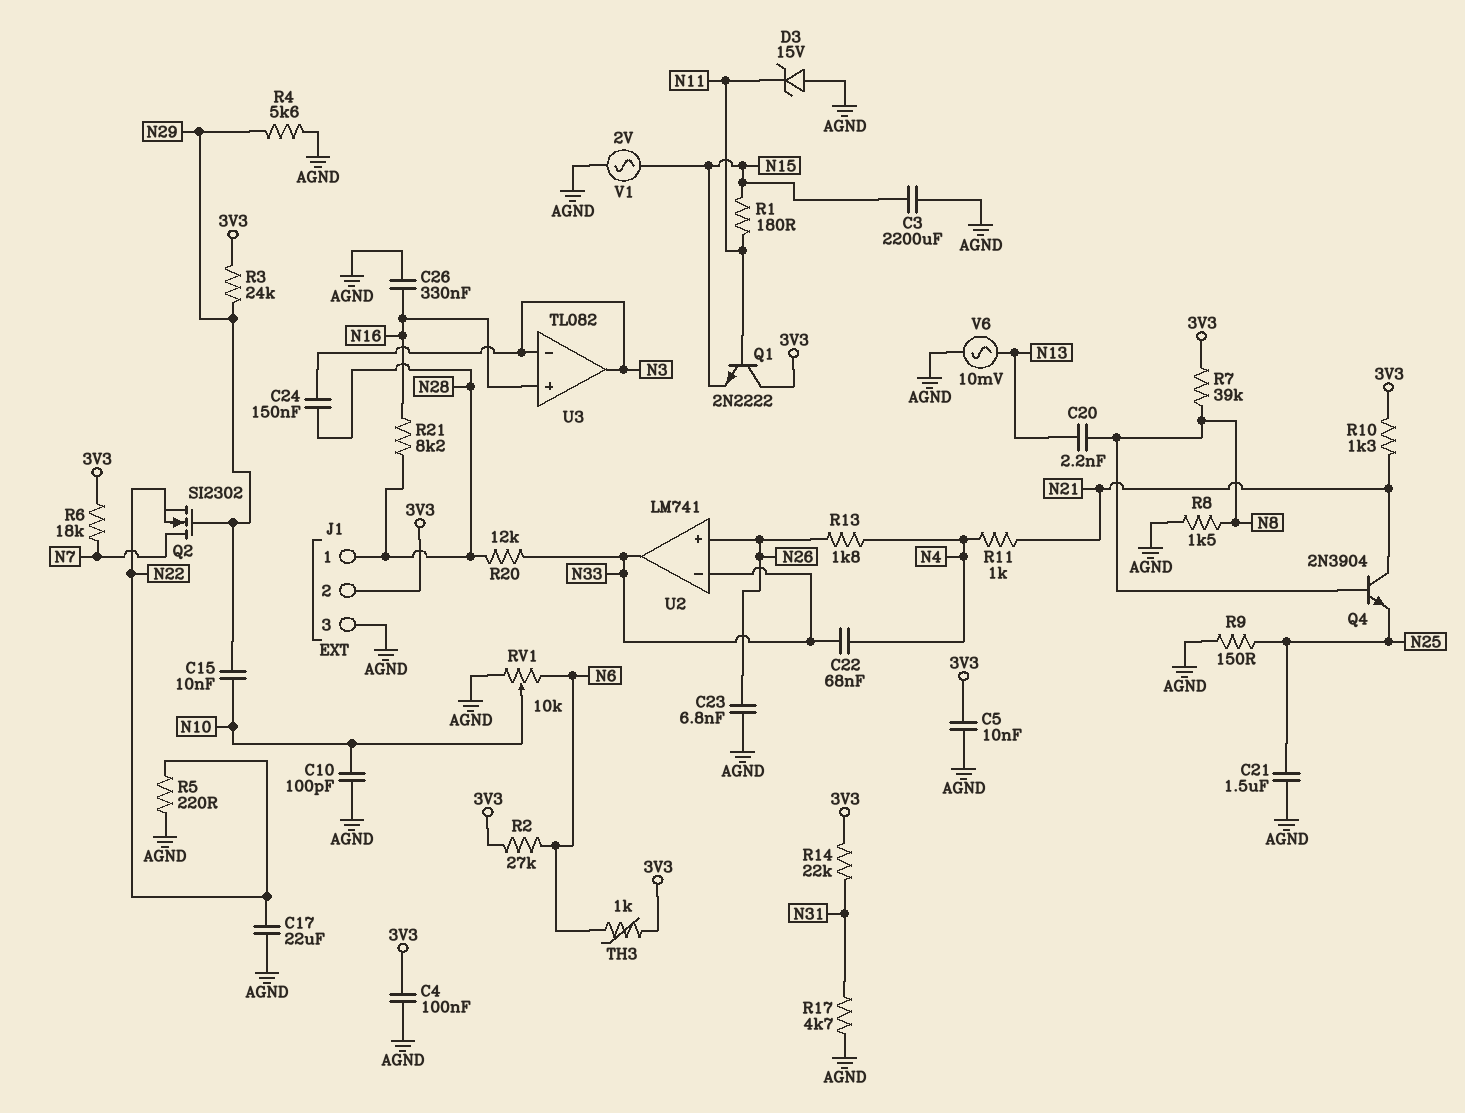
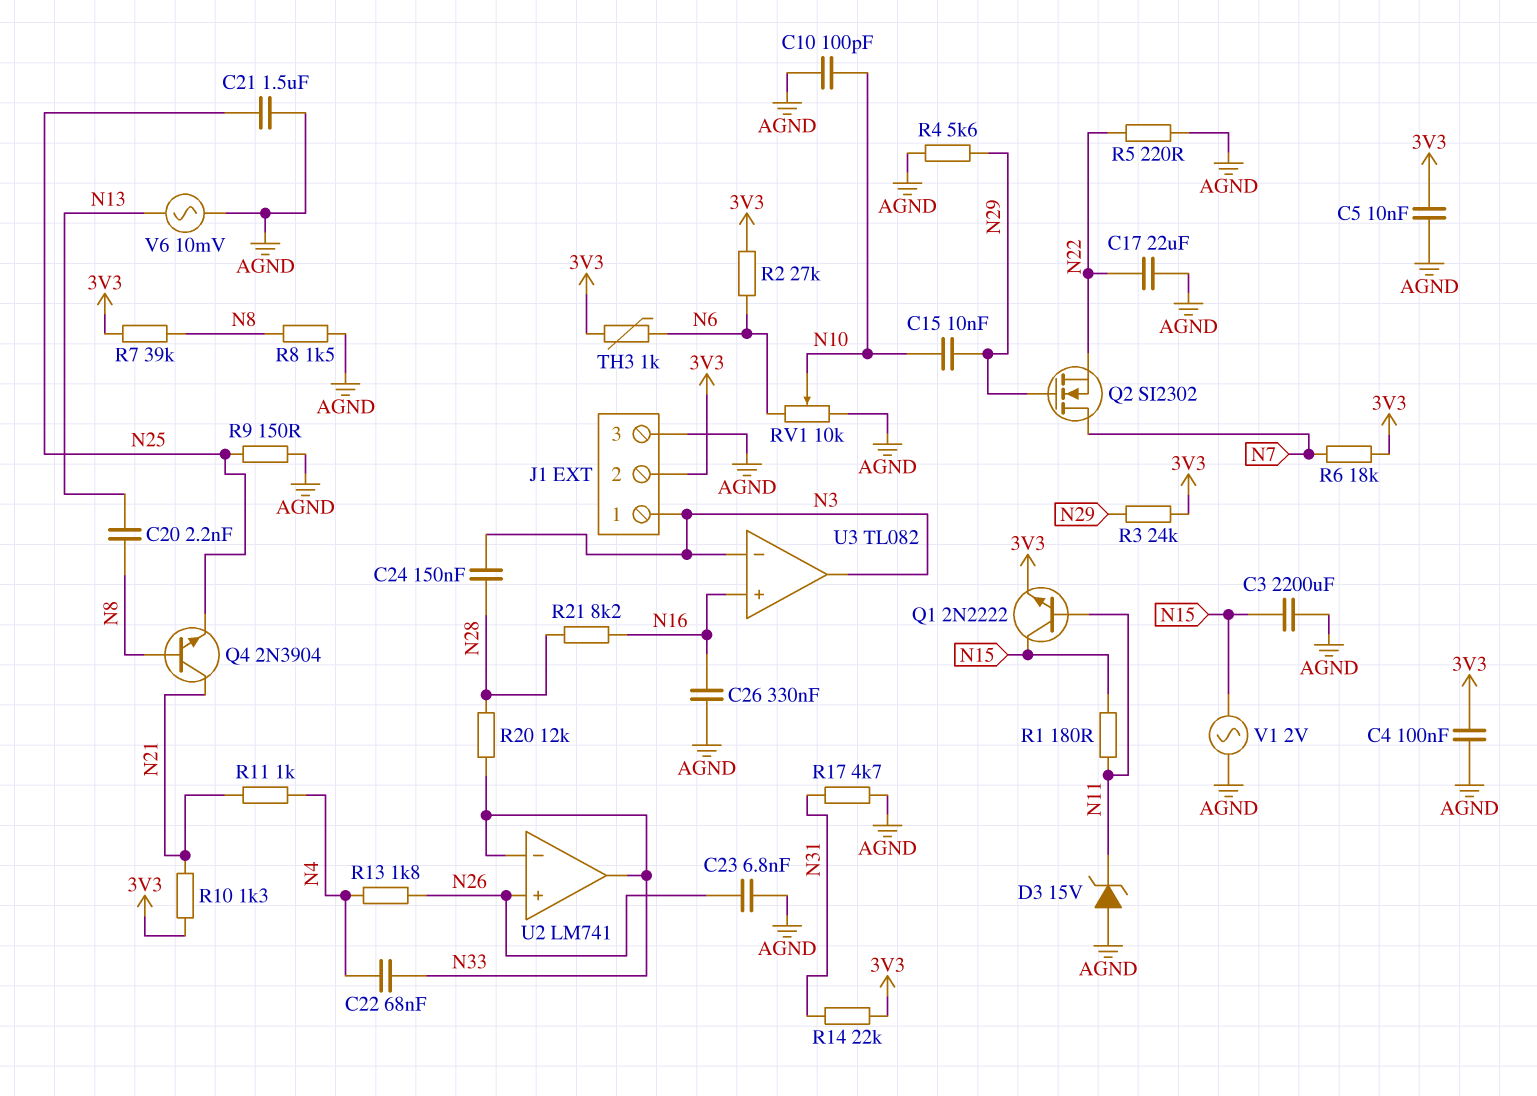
J1 pin 1: N28 -> N3
Q1: NPN 2N2222 (B N11, C 3V3, E N15) -> NPN 2N2222 (B N11, C N15, E 3V3)

